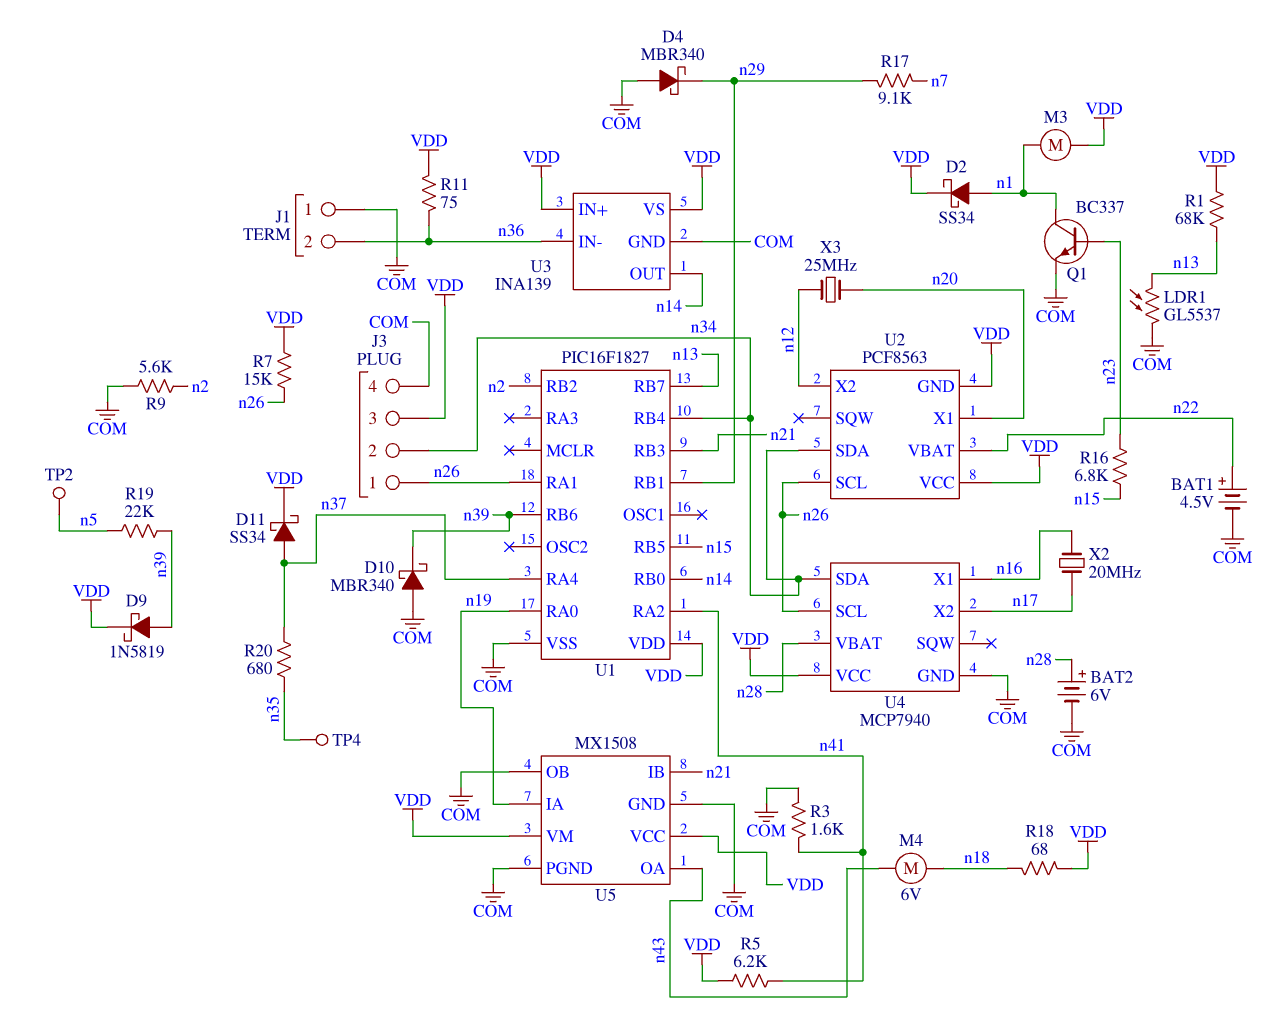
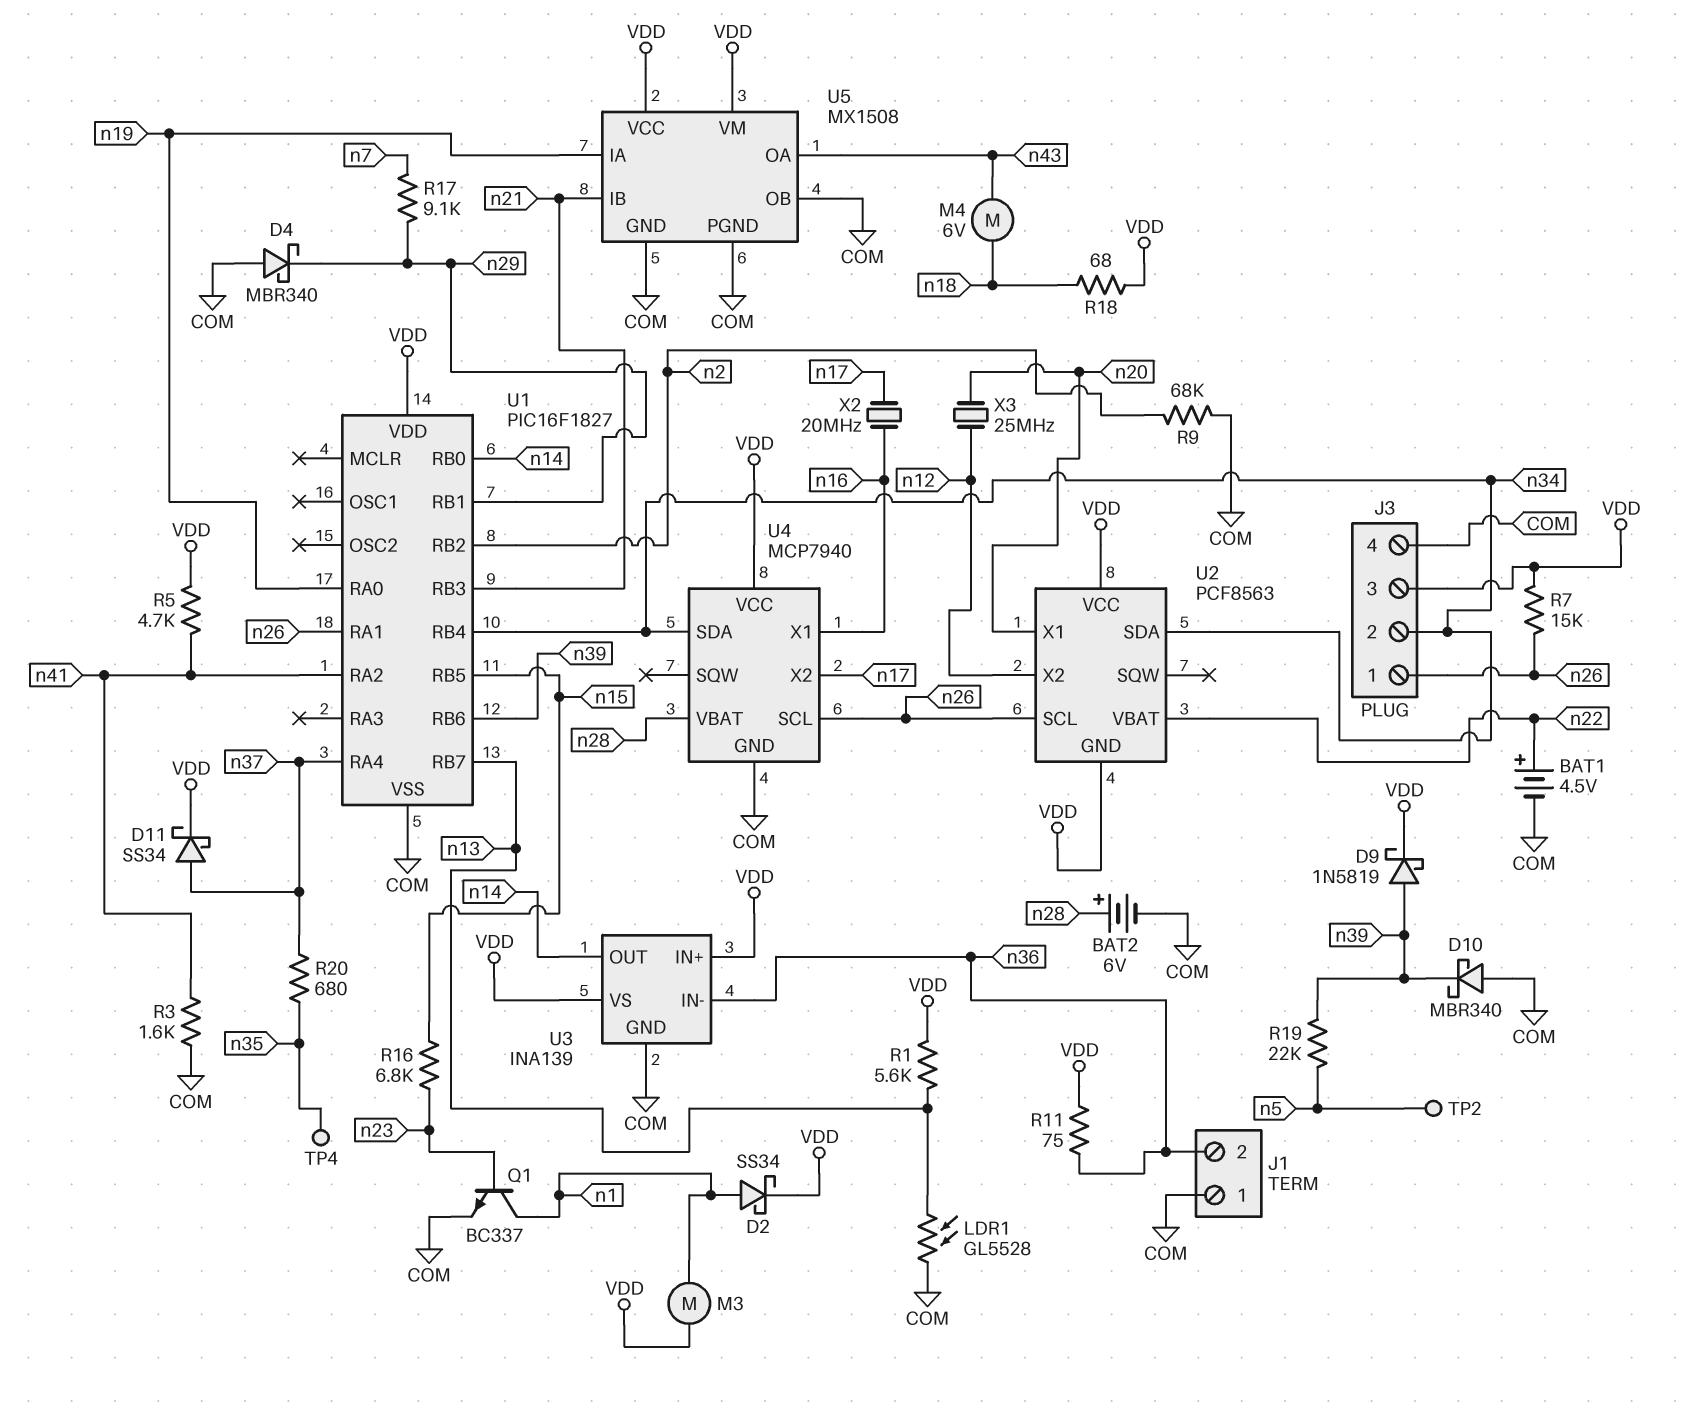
LDR1: GL5537 (COM, n13) -> GL5528 (COM, n13)
R1: 68k (VDD, n13) -> 5.6k (VDD, n13)
R5: 6.2k (VDD, n41) -> 4.7k (VDD, n41)
R9: 5.6k (COM, n2) -> 68k (COM, n2)

